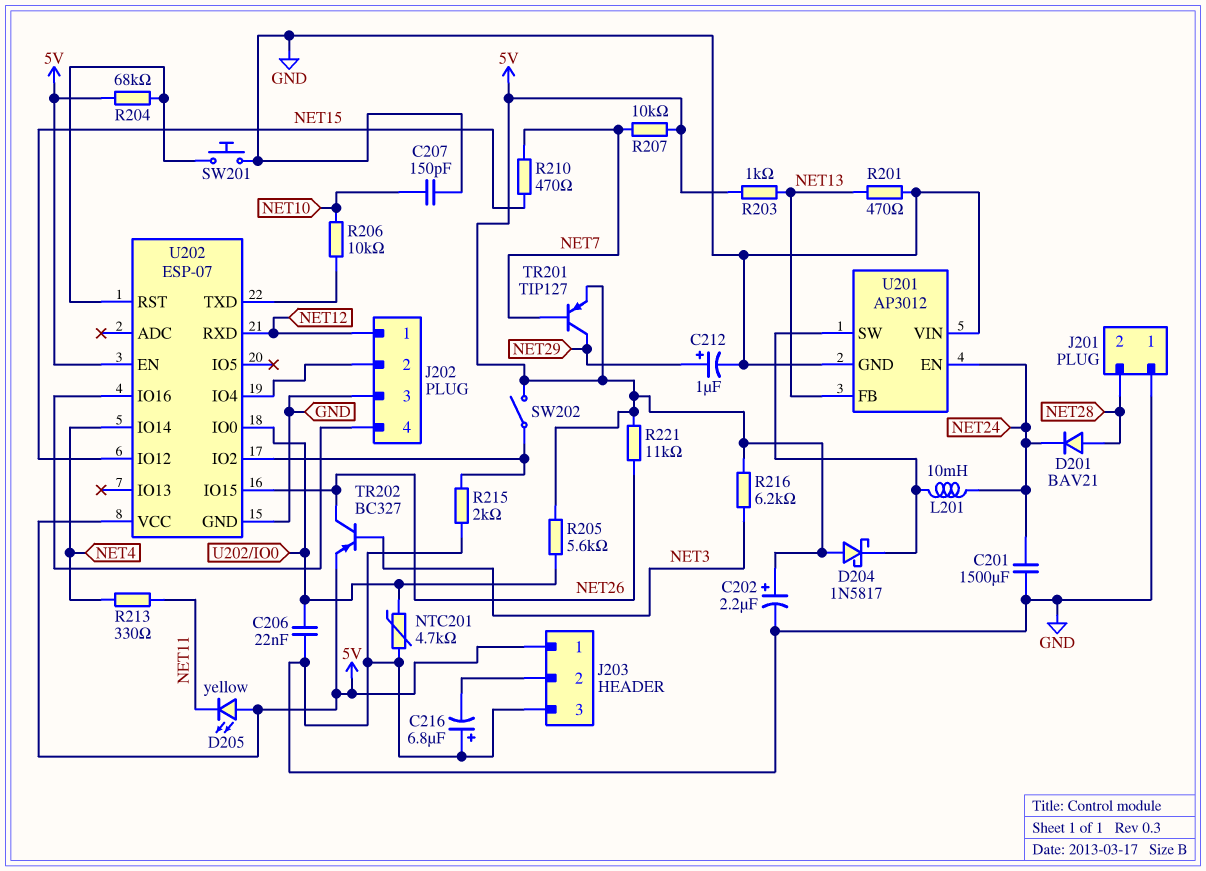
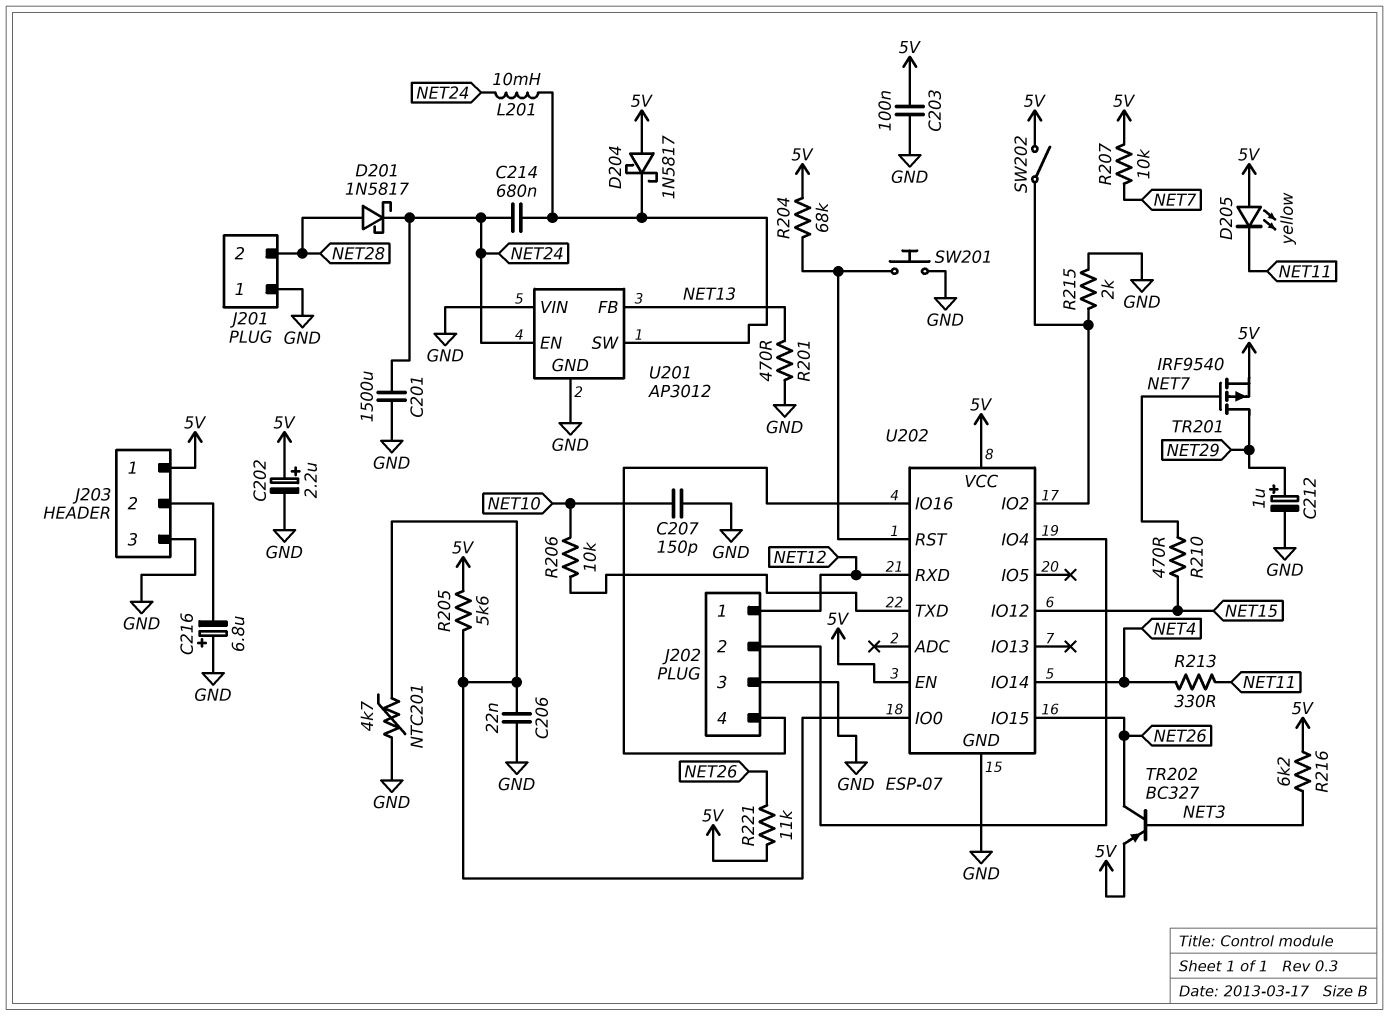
C203: none -> 100nF (5V, GND)
C214: none -> 680nF (NET24, U201/SW)
D201: diode BAV21 (A NET28, K NET24) -> schottky 1N5817 (A NET28, K NET24)
R203: 1k (5V, NET13) -> none
TR201: PNP TIP127 (B NET7, C NET29, E 5V) -> PMOS IRF9540 (G NET7, D NET29, S 5V)

